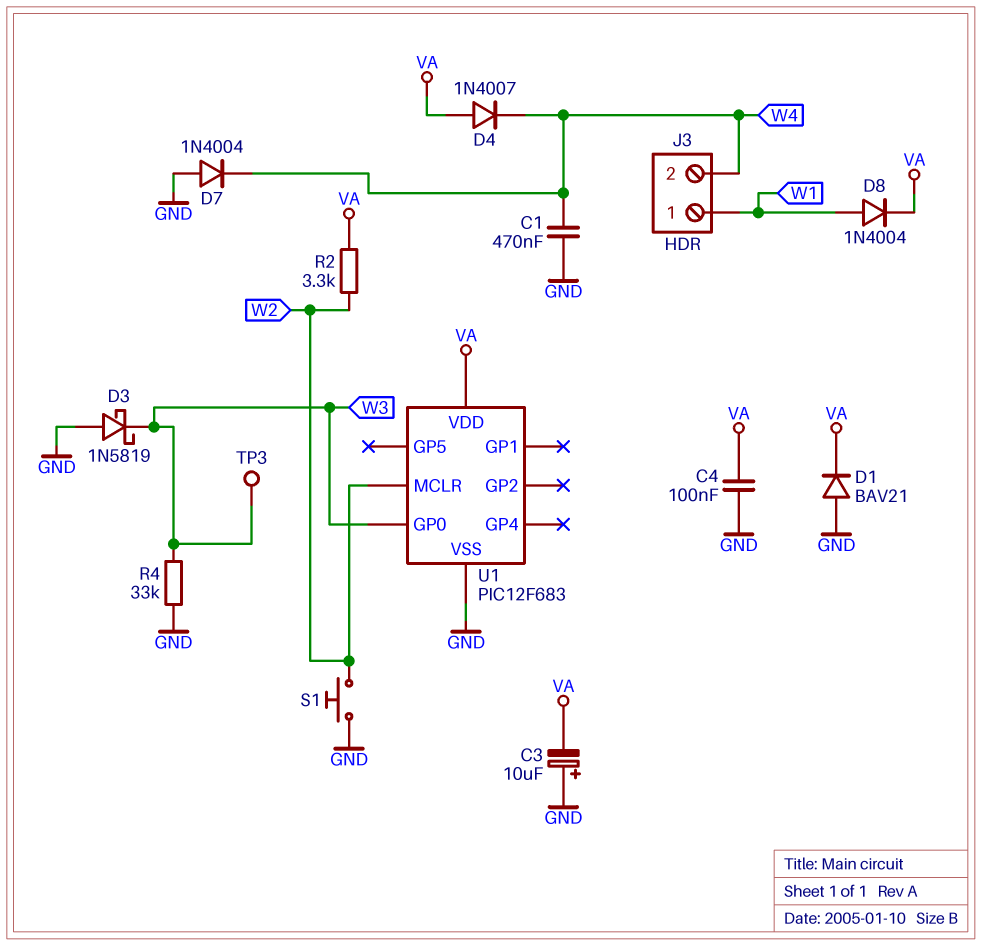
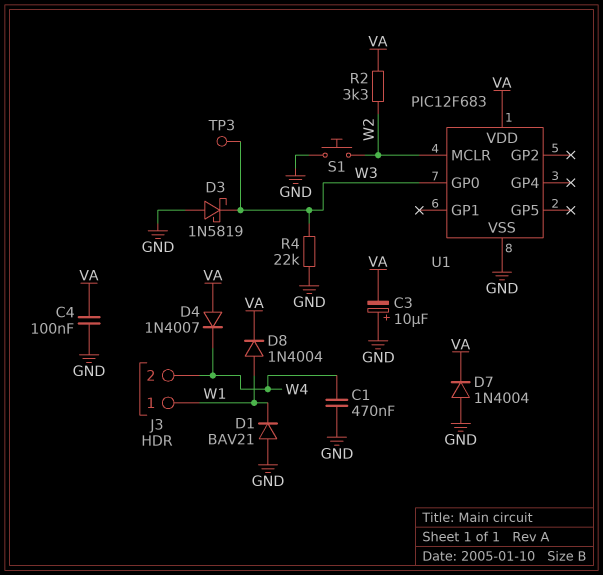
D1: diode BAV21 (A GND, K VA) -> diode BAV21 (A GND, K W1)
D7: diode 1N4004 (A GND, K W4) -> diode 1N4004 (A GND, K VA)
R4: 33k (GND, W3) -> 22k (GND, W3)

